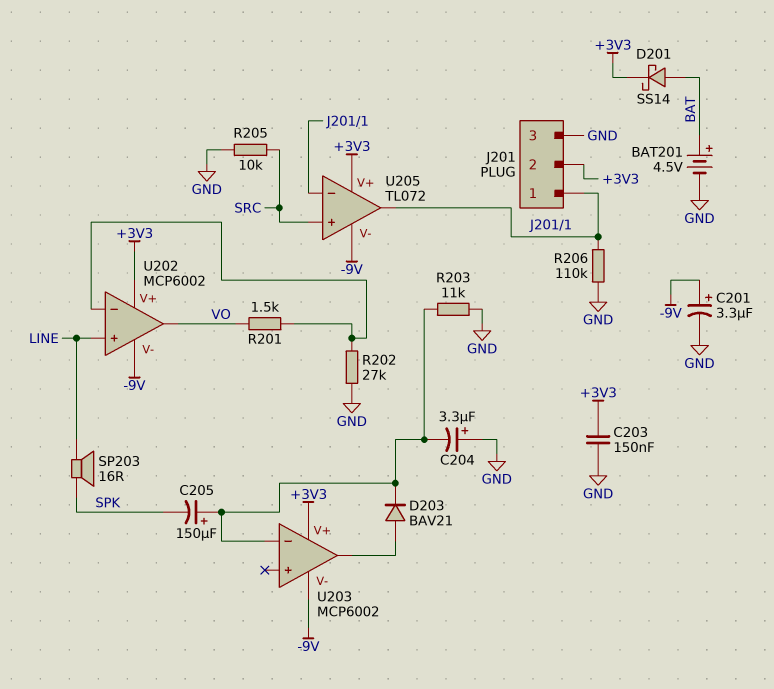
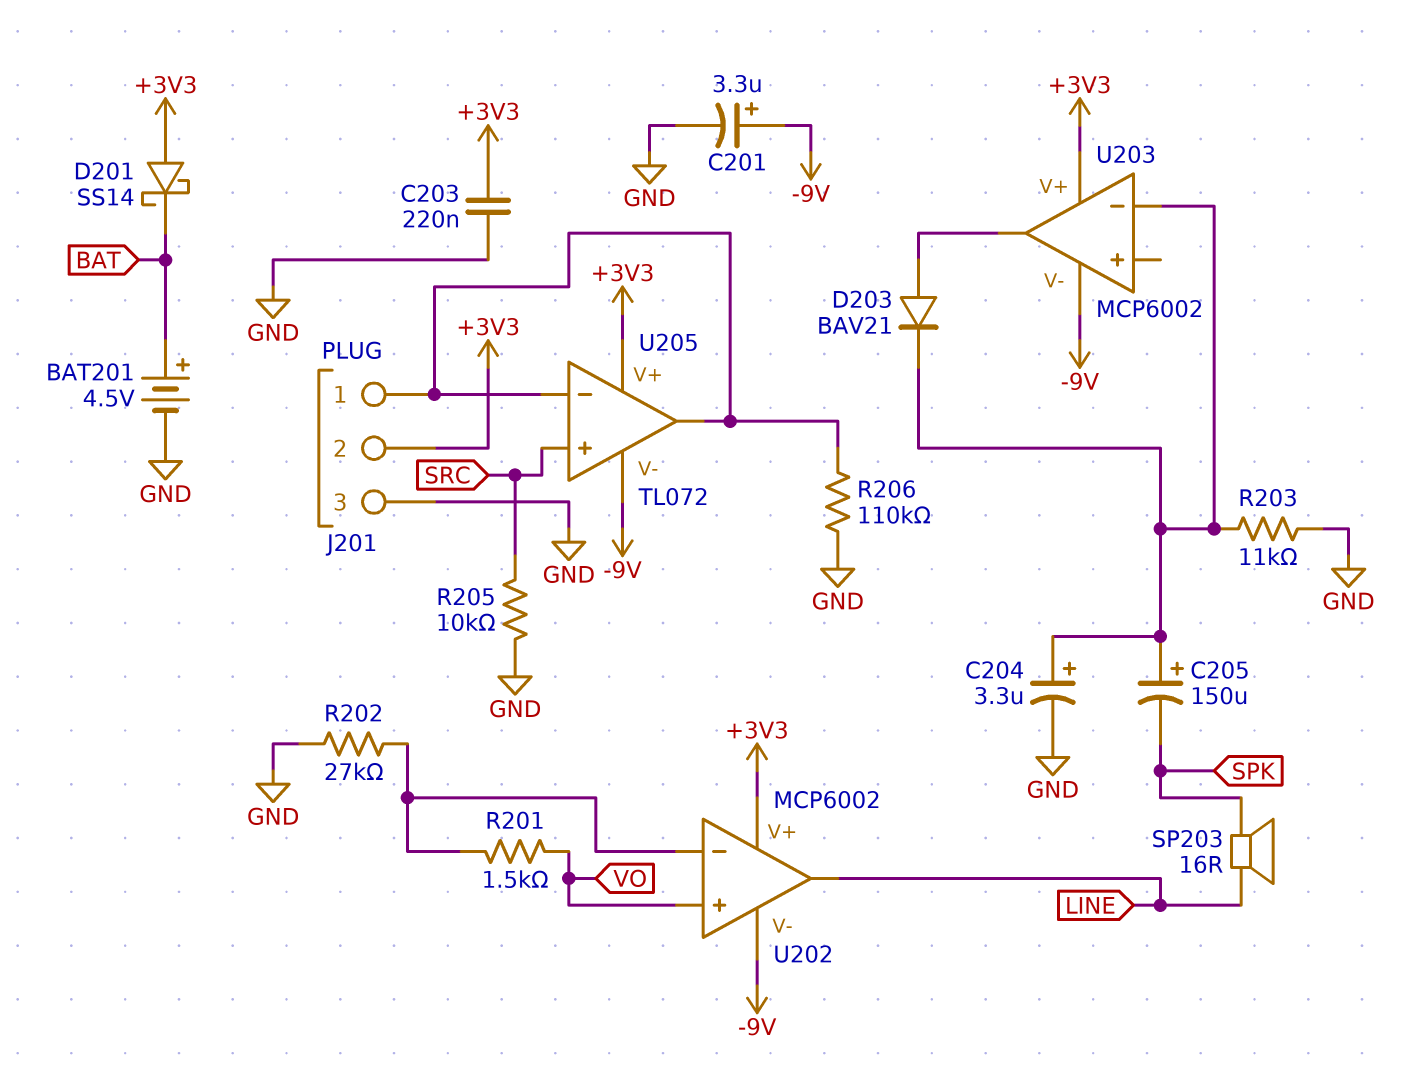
C203: 150nF (+3V3, GND) -> 220nF (+3V3, GND)
C204: 3.3uF (plus GND, minus U203/in-) -> 3.3uF (plus U203/in-, minus GND)
D201: schottky SS14 (A BAT, K +3V3) -> schottky SS14 (A +3V3, K BAT)
U202 pin in+: LINE -> VO
U202 pin out: VO -> LINE

